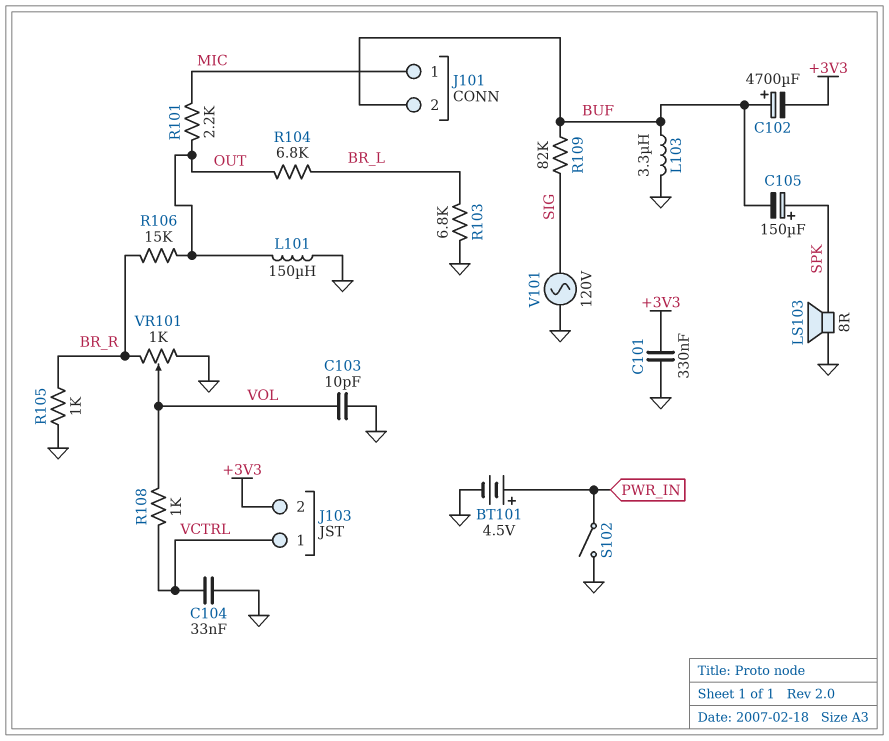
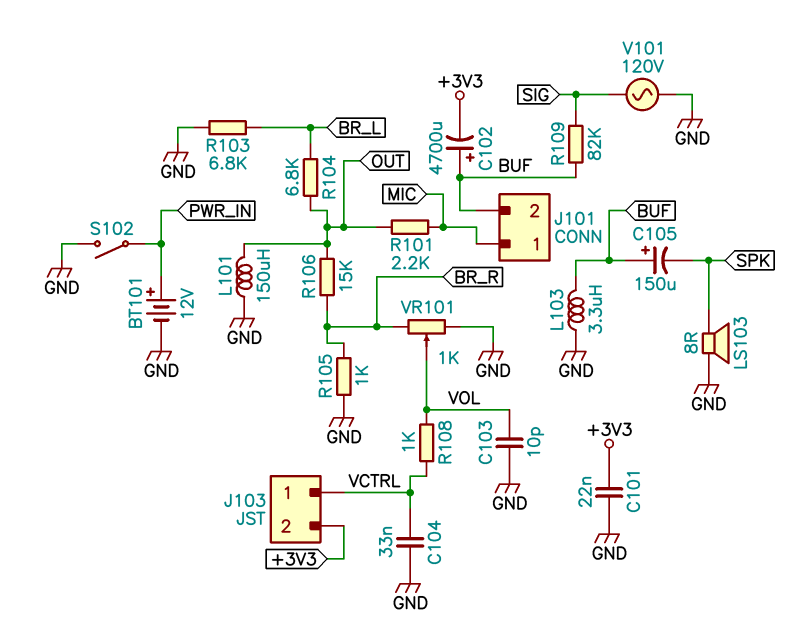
BT101: 4.5V (plus PWR_IN, minus GND) -> 12V (plus PWR_IN, minus GND)
C101: 330nF (+3V3, GND) -> 22nF (+3V3, GND)
C105: 150uF (plus SPK, minus BUF) -> 150uF (plus BUF, minus SPK)

